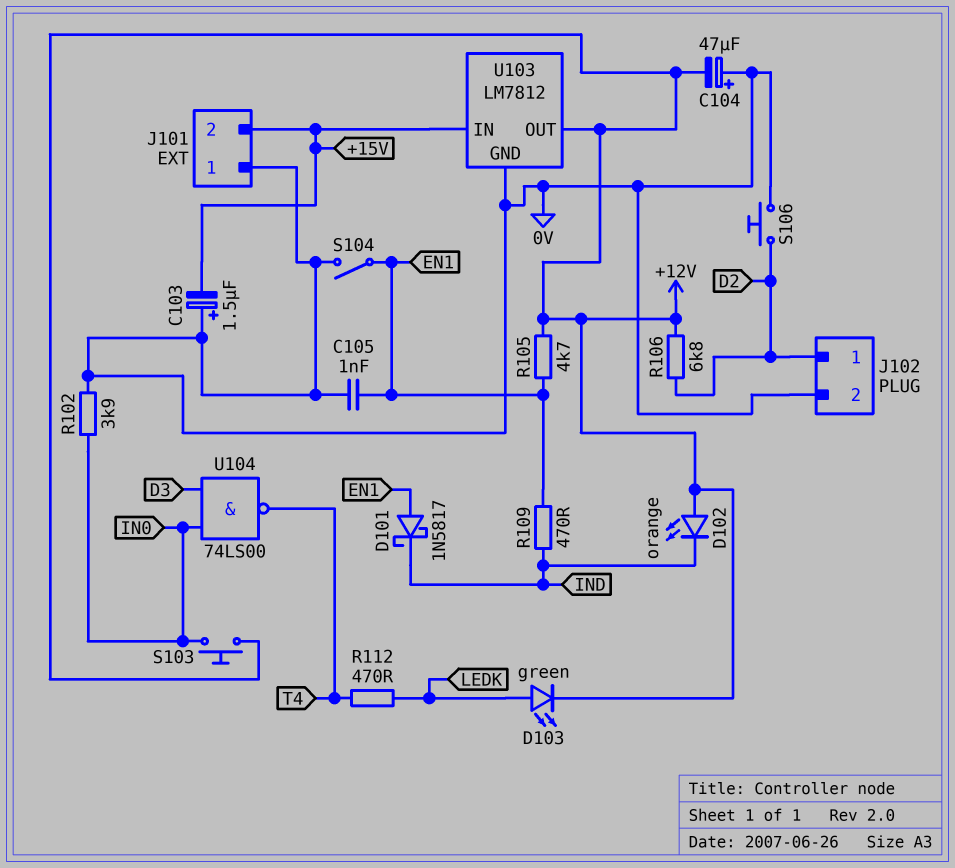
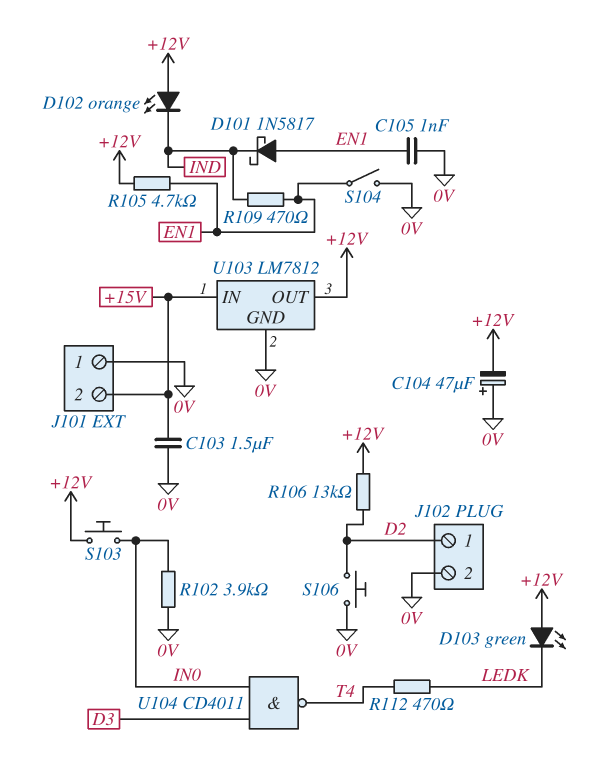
C103: 1.5uF (plus 0V, minus +15V) -> 1.5uF (+15V, 0V)
D103: LED green (A LEDK, K +12V) -> LED green (A +12V, K LEDK)
R106: 6.8k (+12V, D2) -> 13k (+12V, D2)
U104: NAND 74LS00 (in D3, in IN0, out T4) -> NAND CD4011 (in D3, in IN0, out T4)

